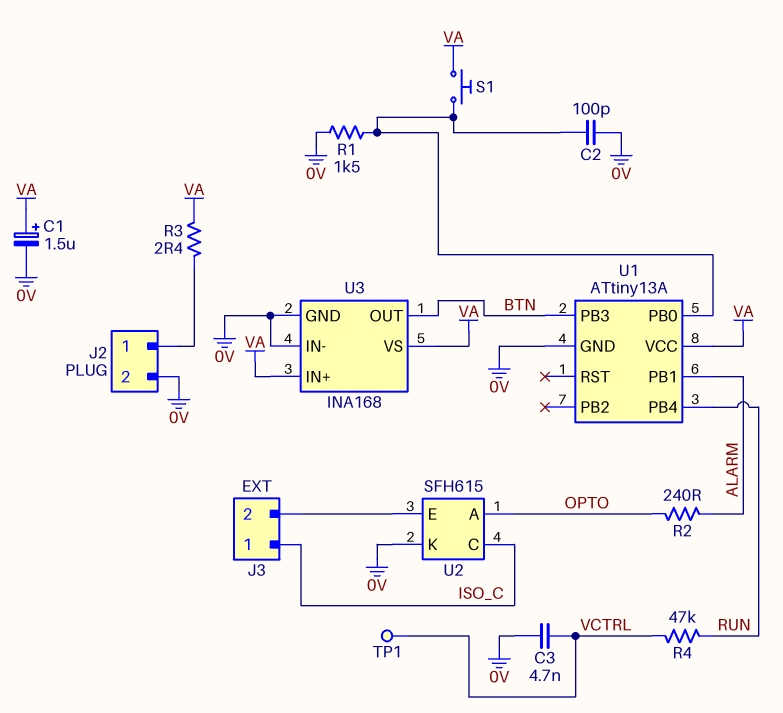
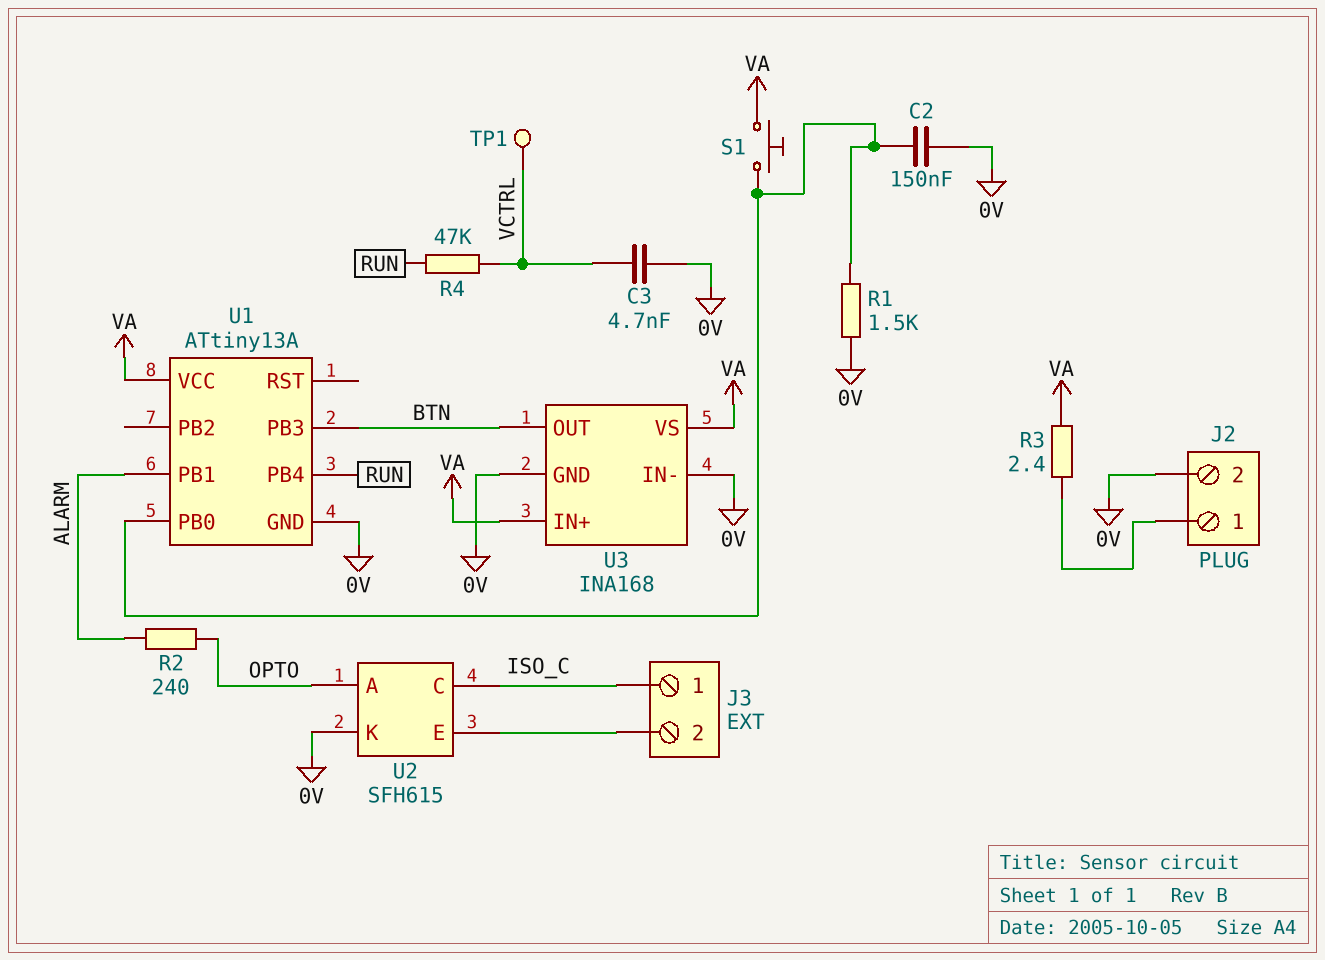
C1: 1.5uF (plus VA, minus 0V) -> none
C2: 100pF (0V, U1/PB0) -> 150nF (0V, U1/PB0)

